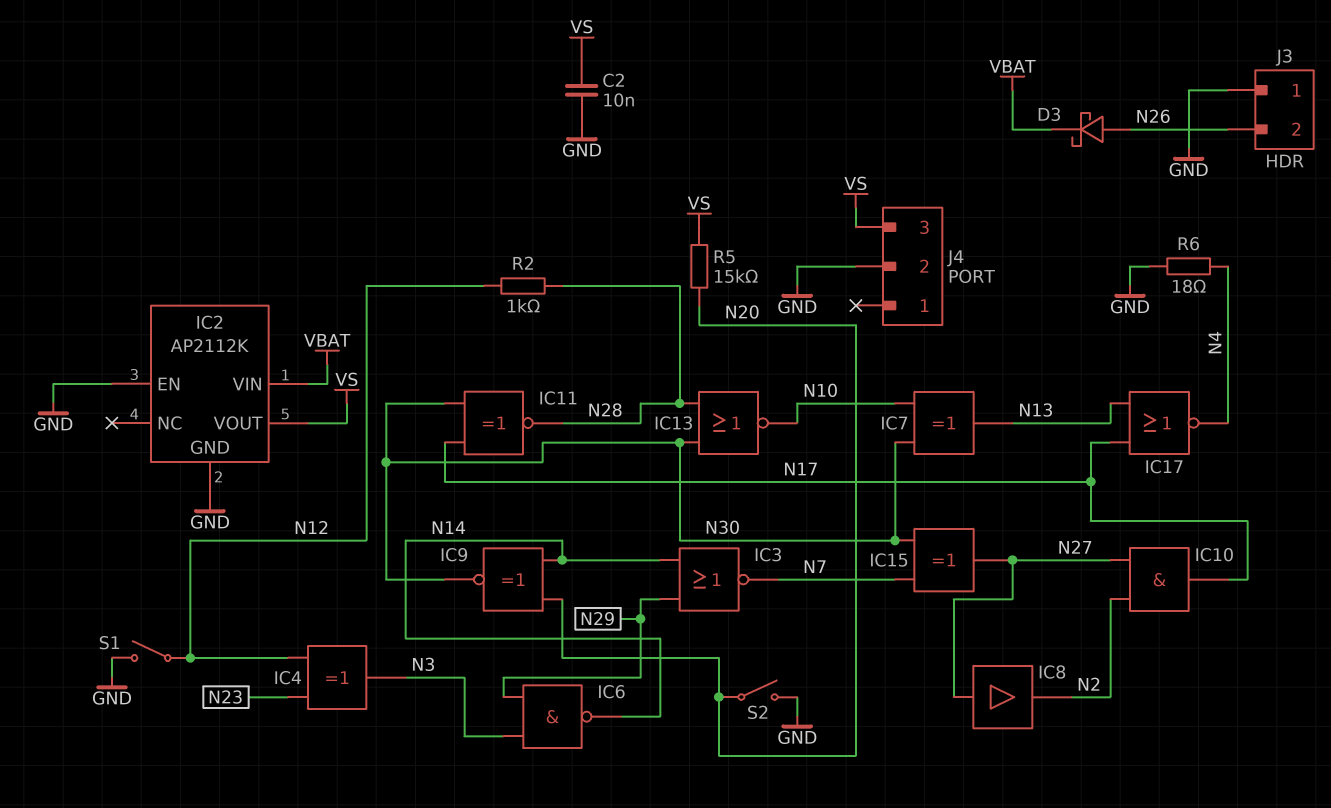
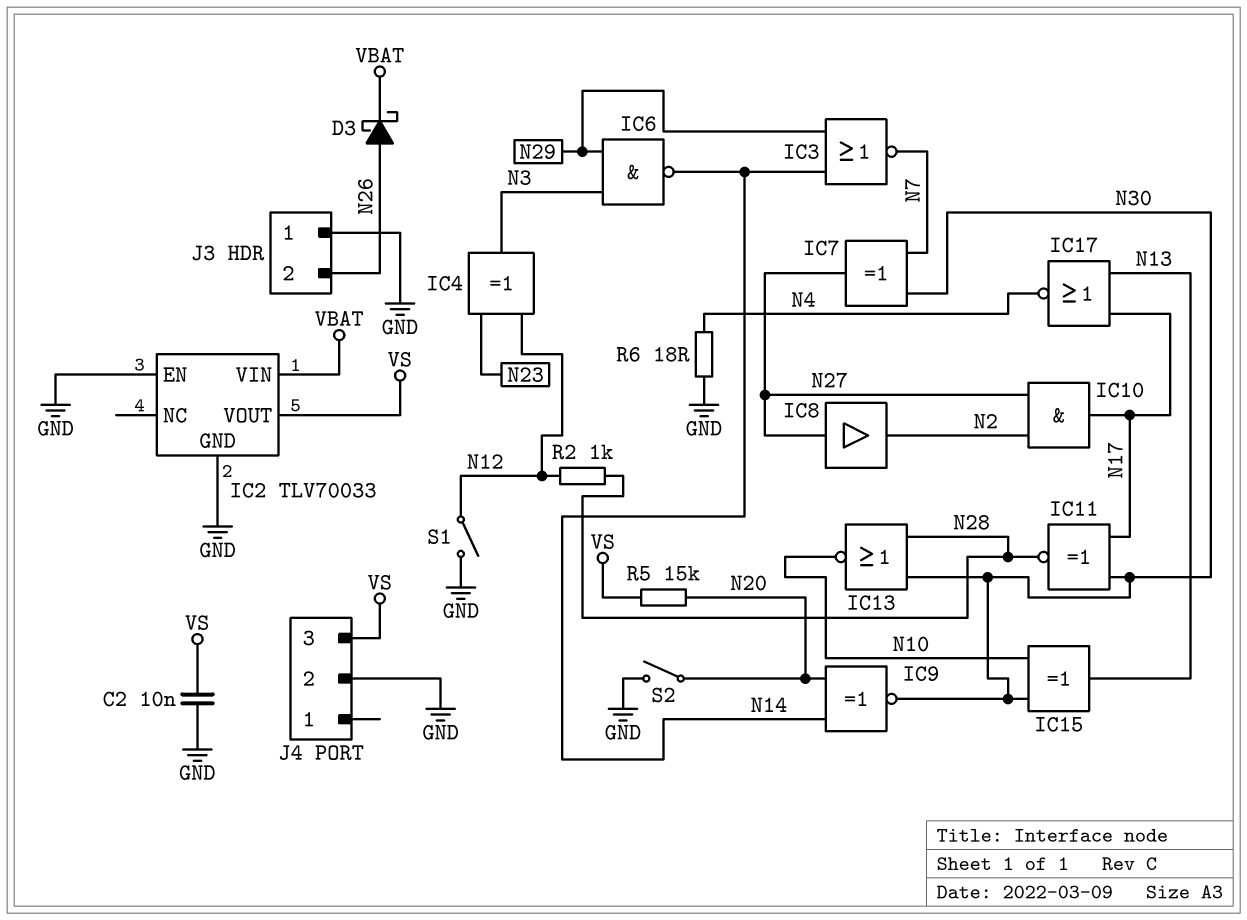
IC2: AP2112K -> TLV70033
IC7: XOR (in N10, in N30, out N13) -> XOR (in N7, in N30, out N27)
IC15: XOR (in N7, in N30, out N27) -> XOR (in N10, in N30, out N13)

